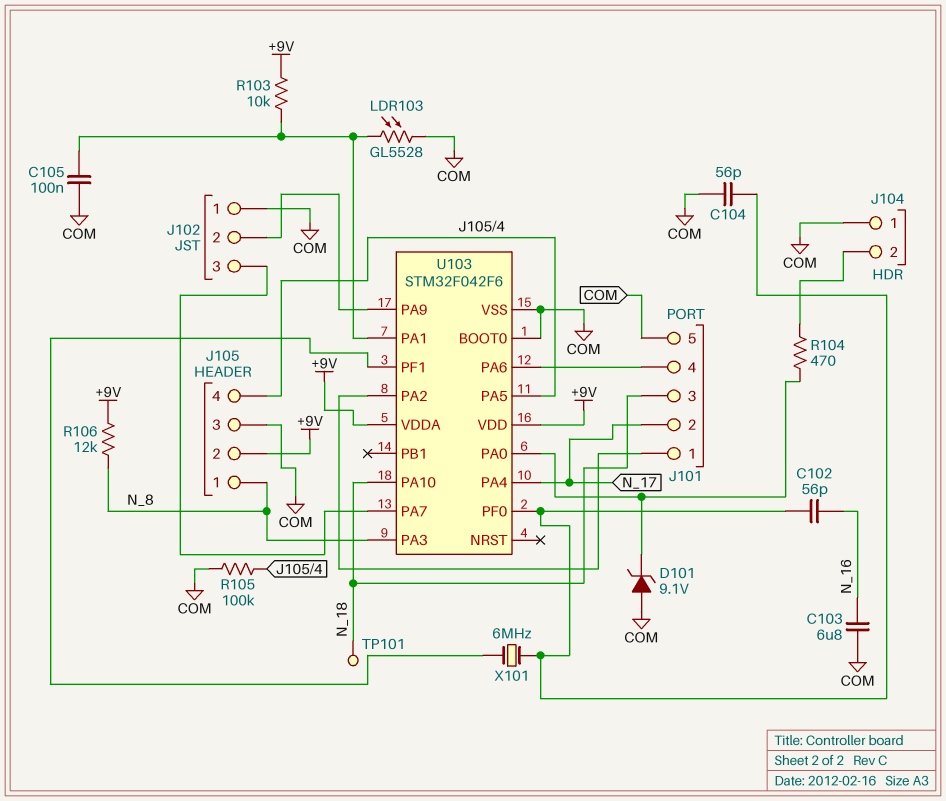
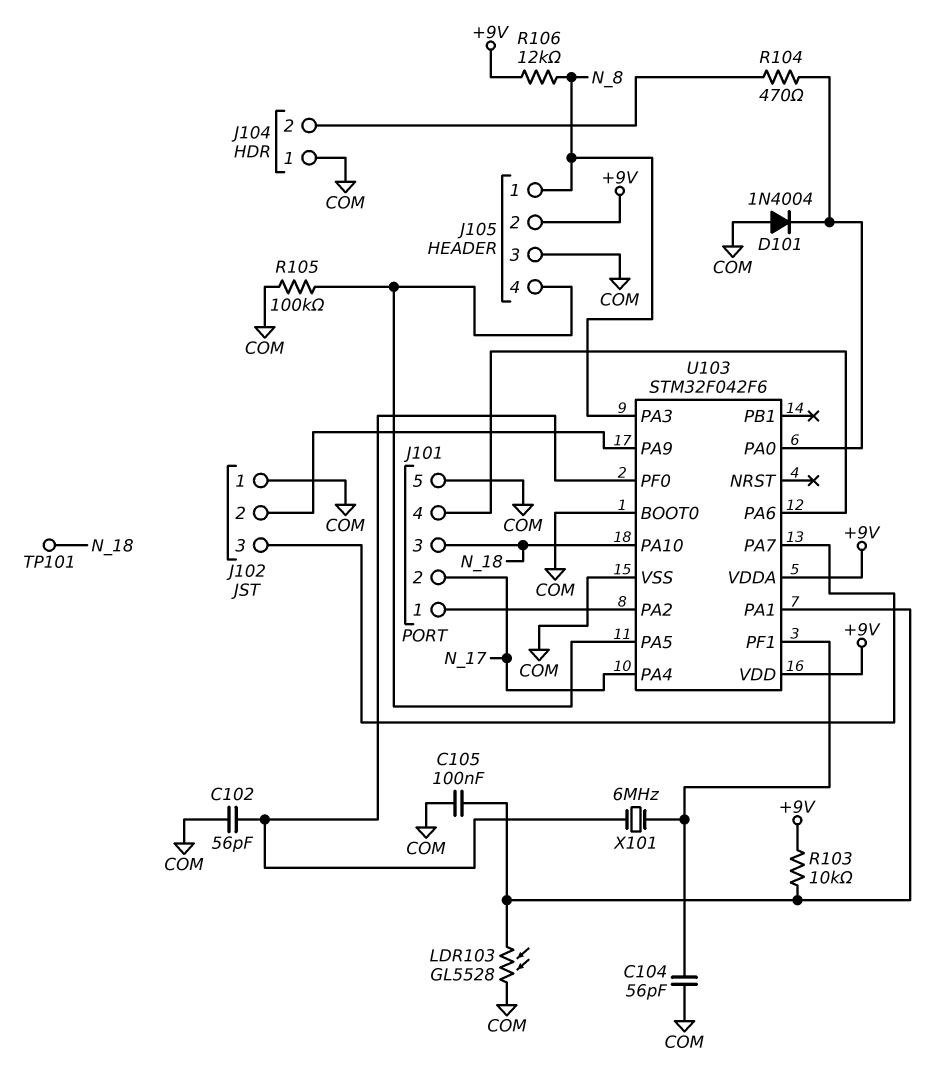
C102: 56pF (N_16, U103/PF0) -> 56pF (COM, U103/PF0)
C103: 6.8uF (COM, N_16) -> none
C104: 56pF (COM, U103/PF0) -> 56pF (COM, U103/PF1)
D101: zener 9.1V (A COM, K U103/PA0) -> diode 1N4004 (A COM, K U103/PA0)

